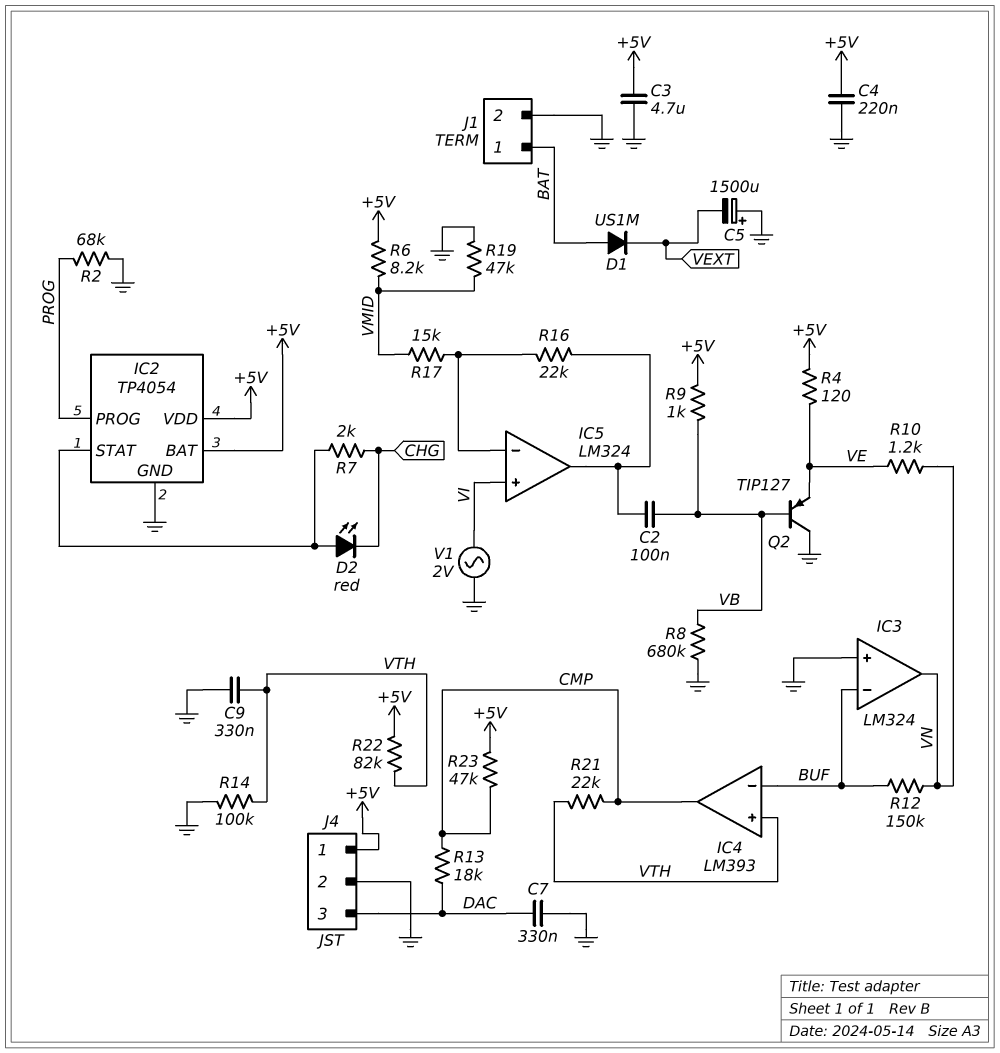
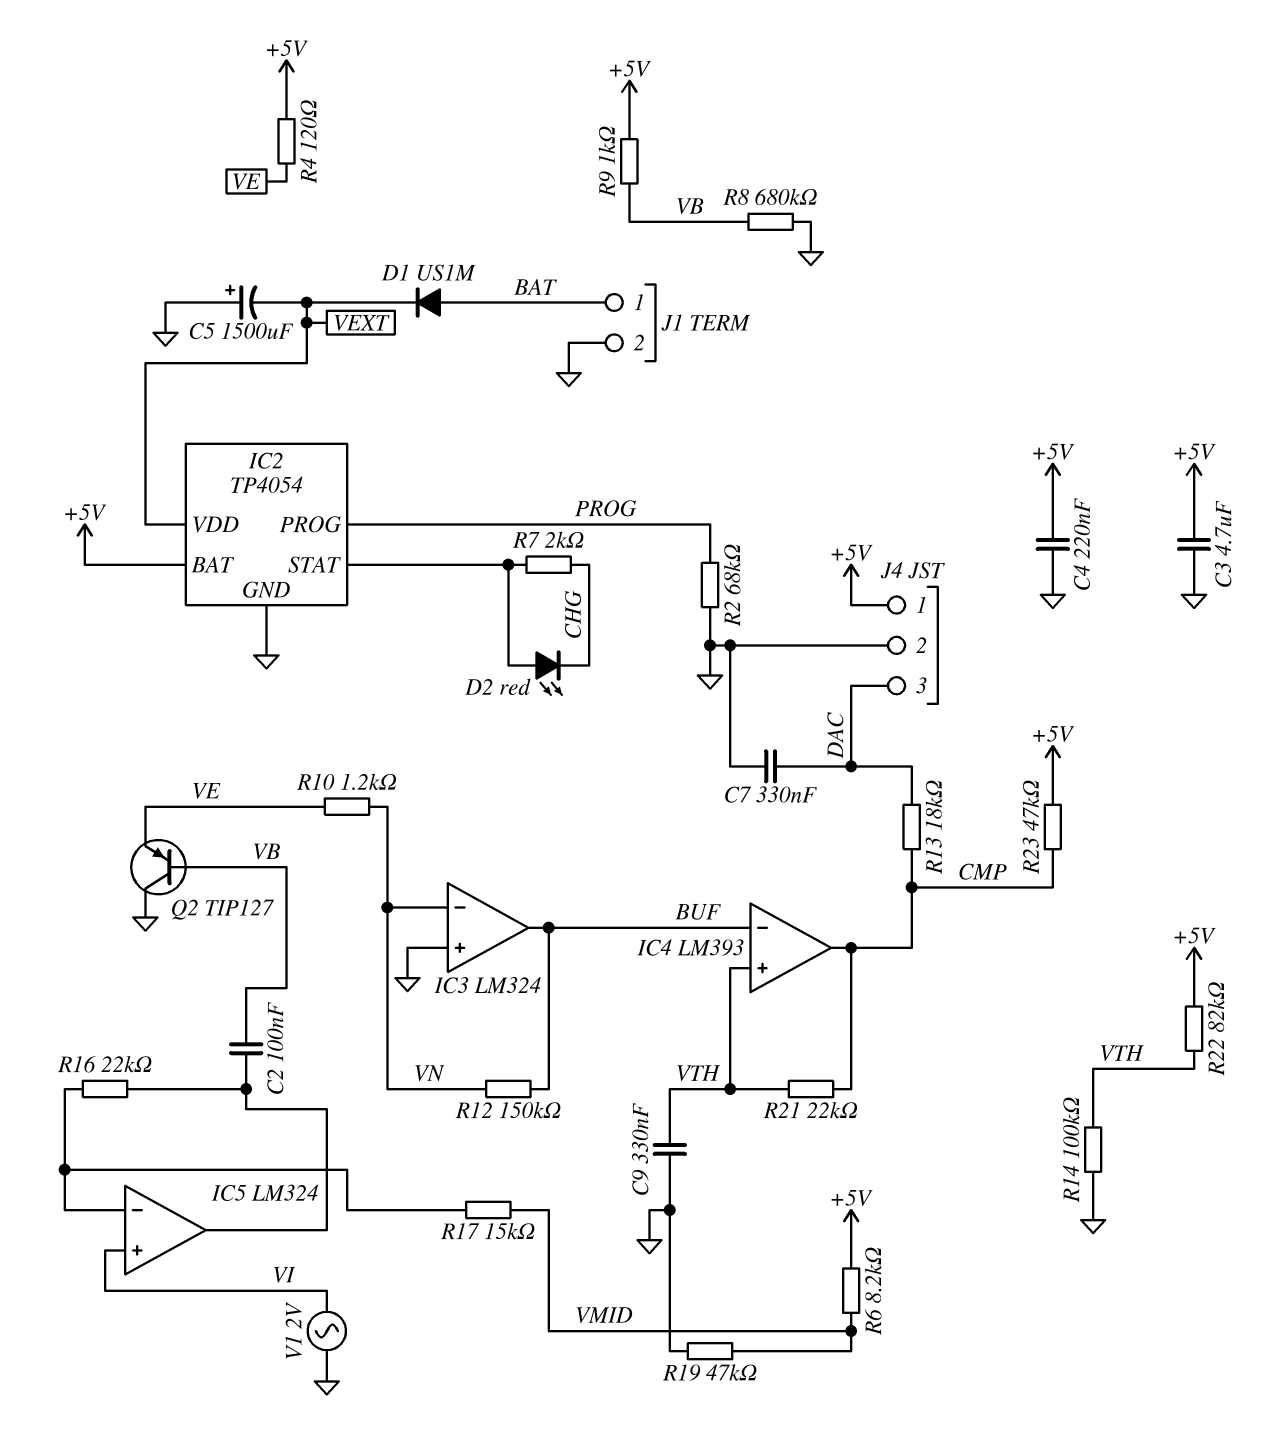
IC2 pin VDD: +5V -> VEXT
IC3 pin in-: BUF -> VN
IC3 pin out: VN -> BUF

